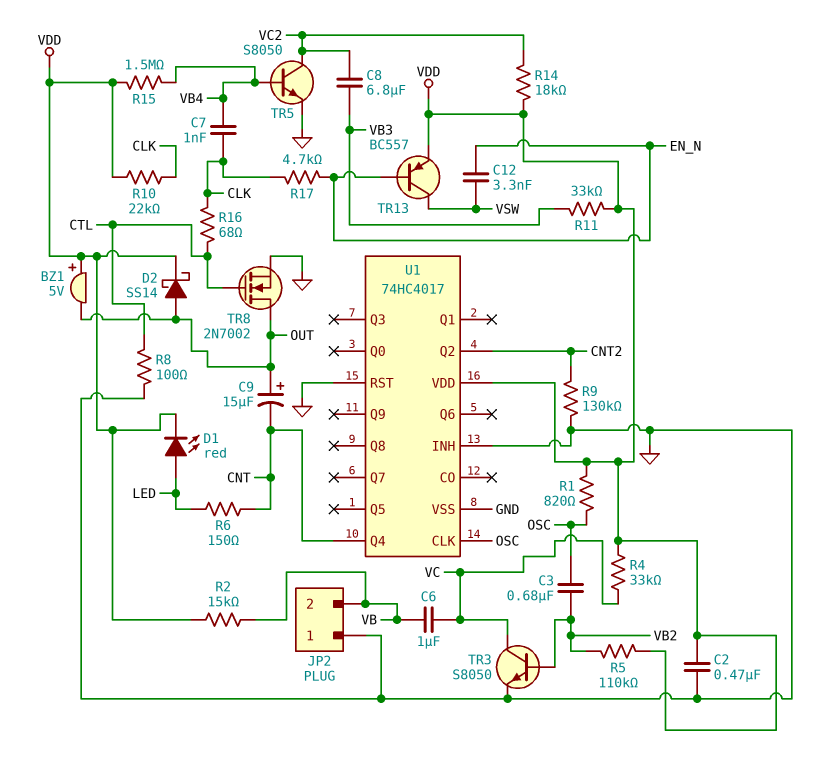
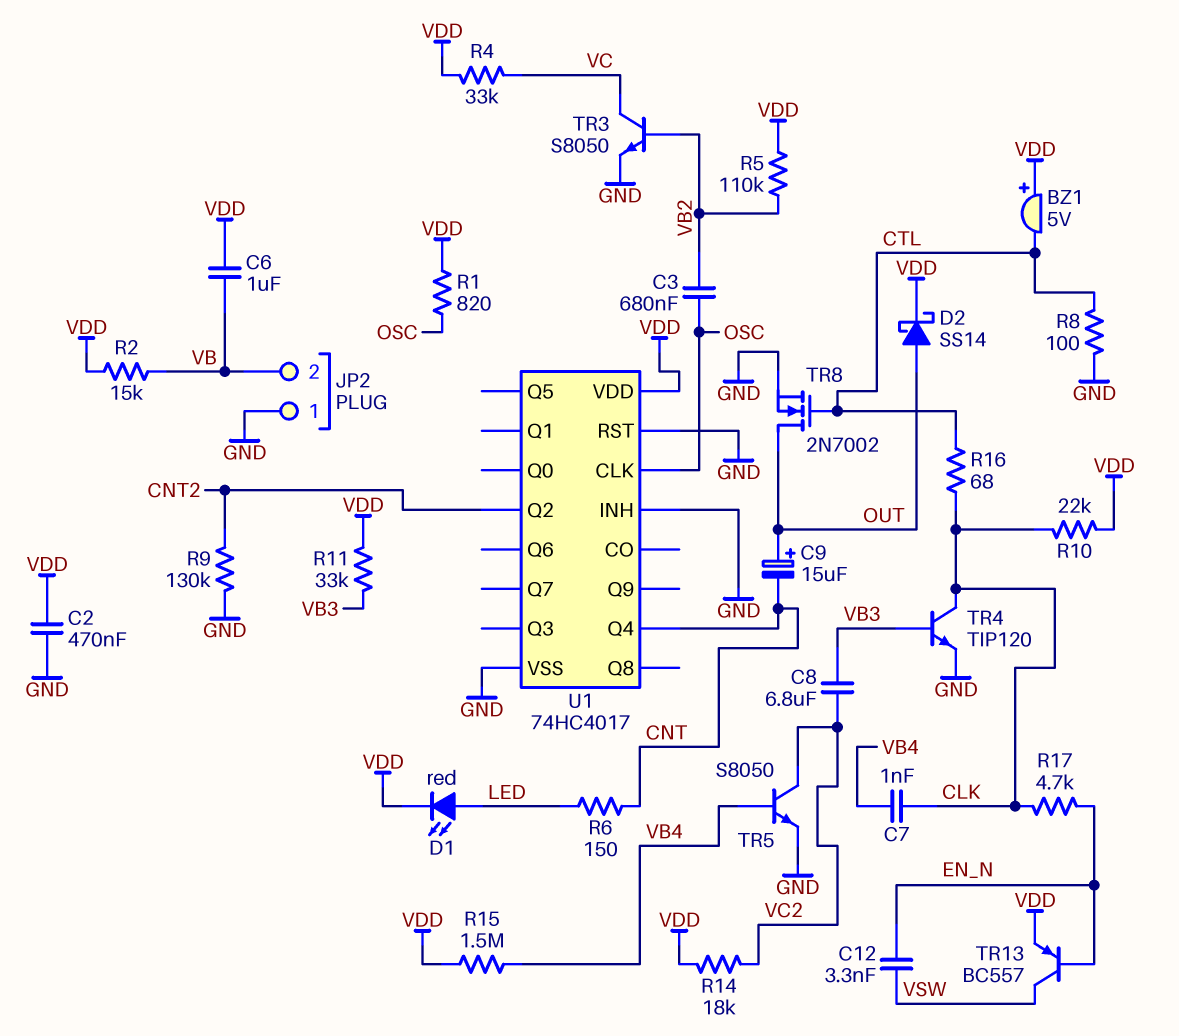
BZ1: buzzer 5V (plus VDD, minus OUT) -> buzzer 5V (plus VDD, minus CTL)
C6: 1uF (VB, VC) -> 1uF (VB, VDD)
TR4: none -> NPN TIP120 (B VB3, C CLK, E GND)

